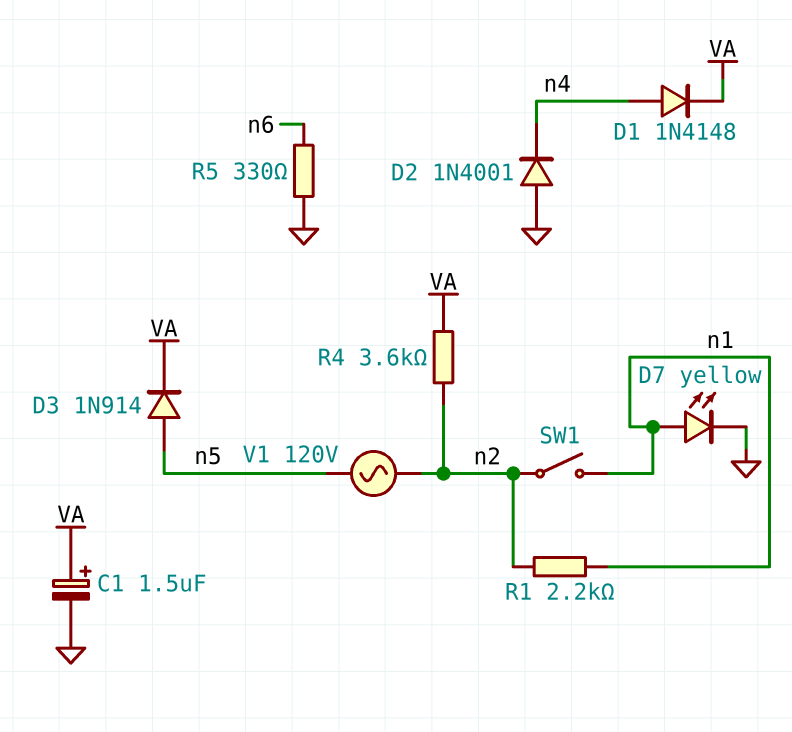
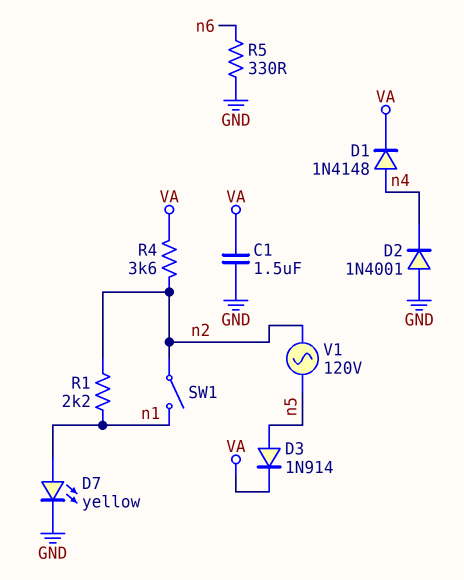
C1: 1.5uF (plus VA, minus GND) -> 1.5uF (GND, VA)

